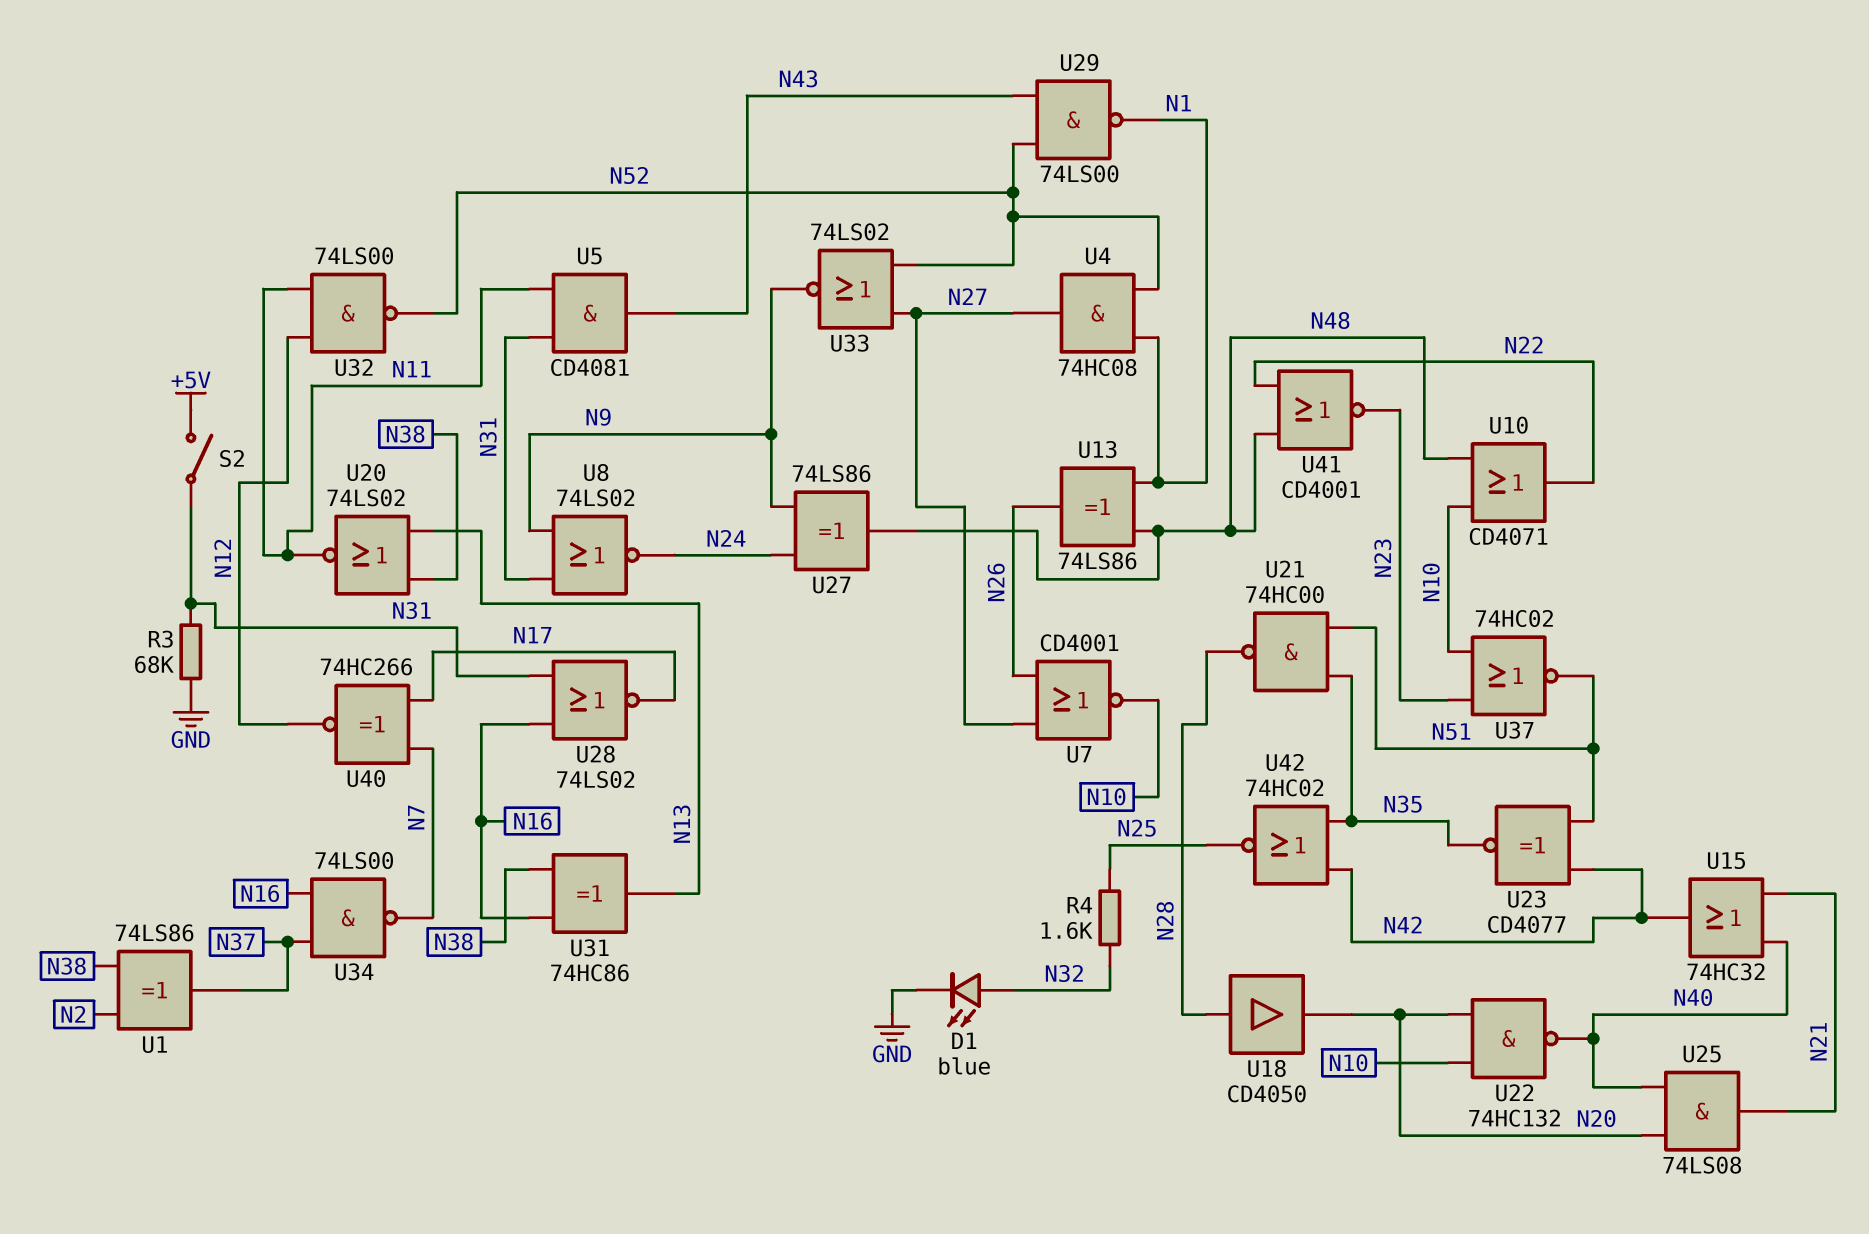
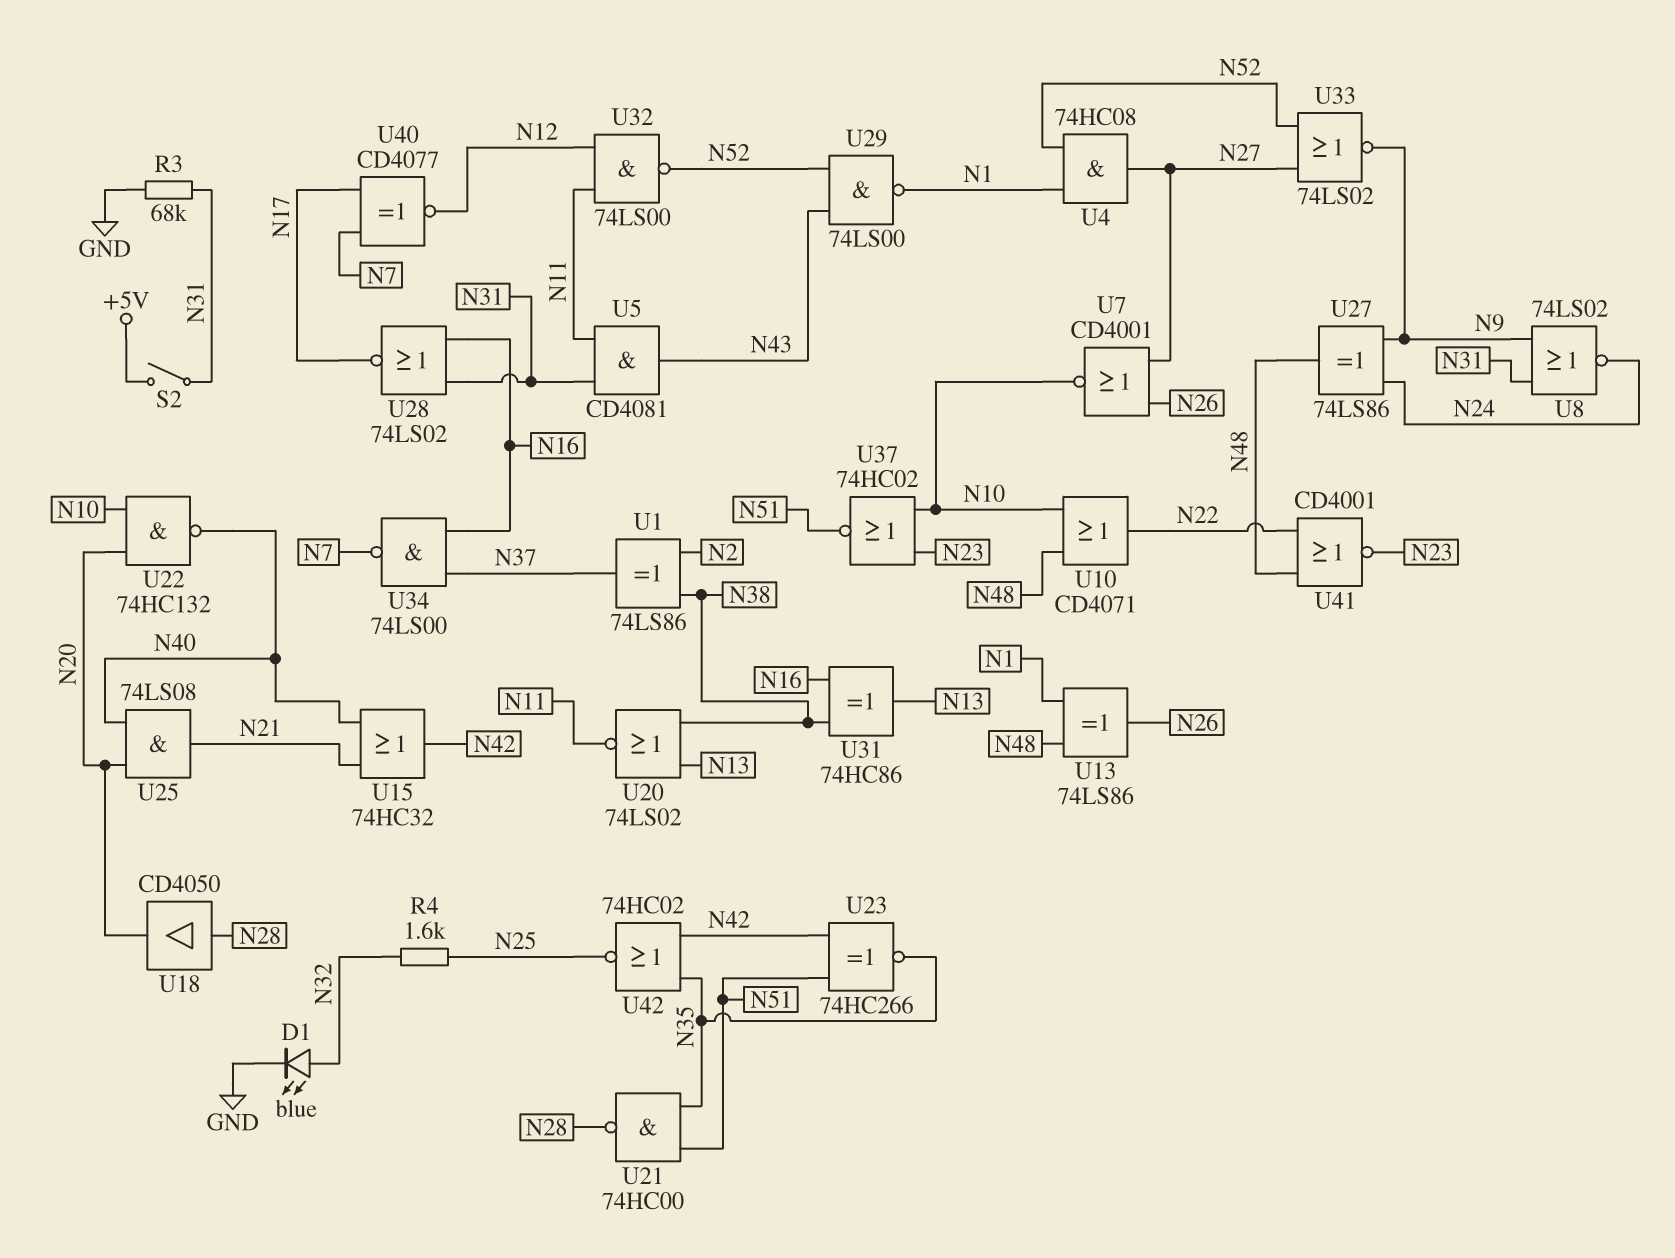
U23: XNOR CD4077 (in N42, in N51, out N35) -> XNOR 74HC266 (in N42, in N51, out N35)
U40: XNOR 74HC266 (in N7, in N17, out N12) -> XNOR CD4077 (in N7, in N17, out N12)

